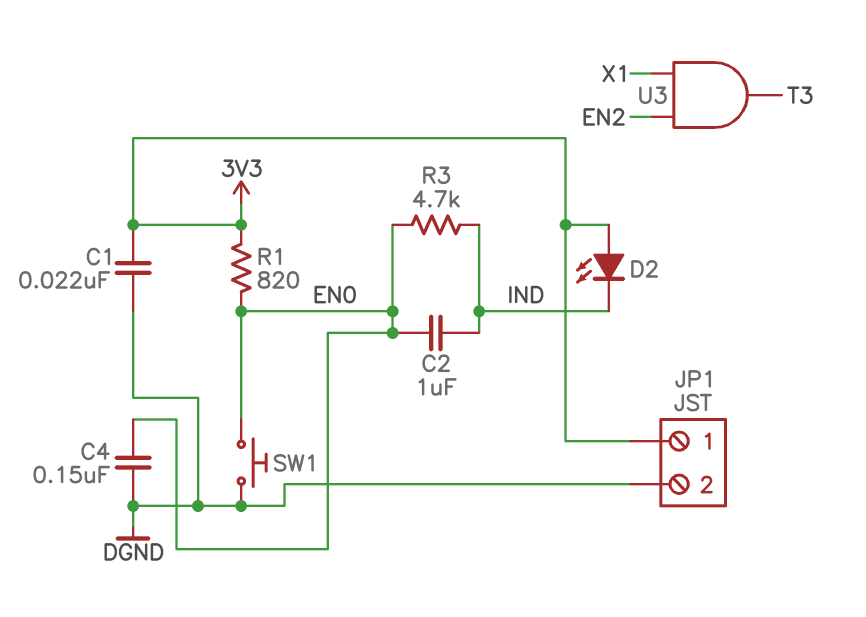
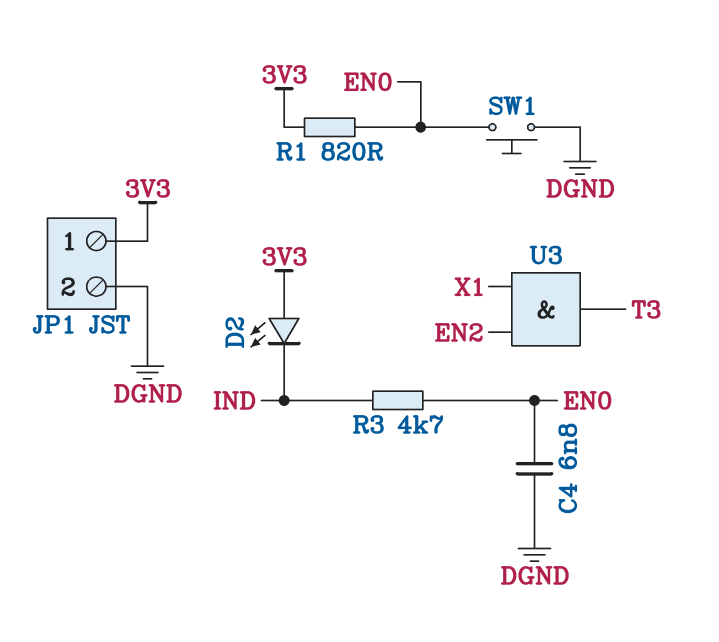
C1: 22nF (3V3, DGND) -> none
C2: 1uF (EN0, IND) -> none
C4: 150nF (DGND, EN0) -> 6.8nF (DGND, EN0)

